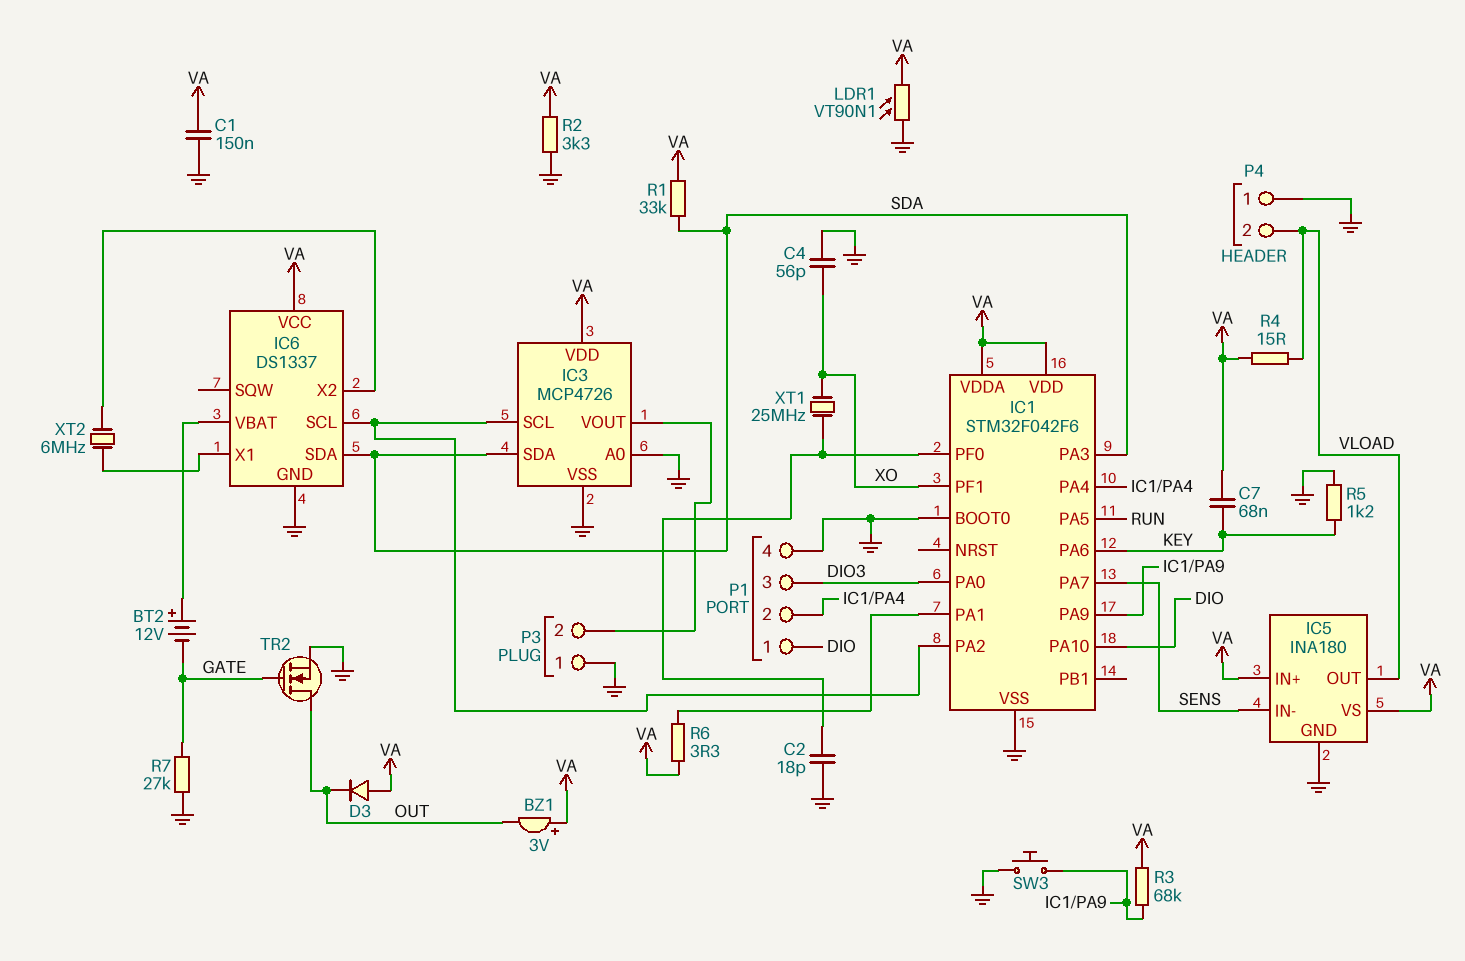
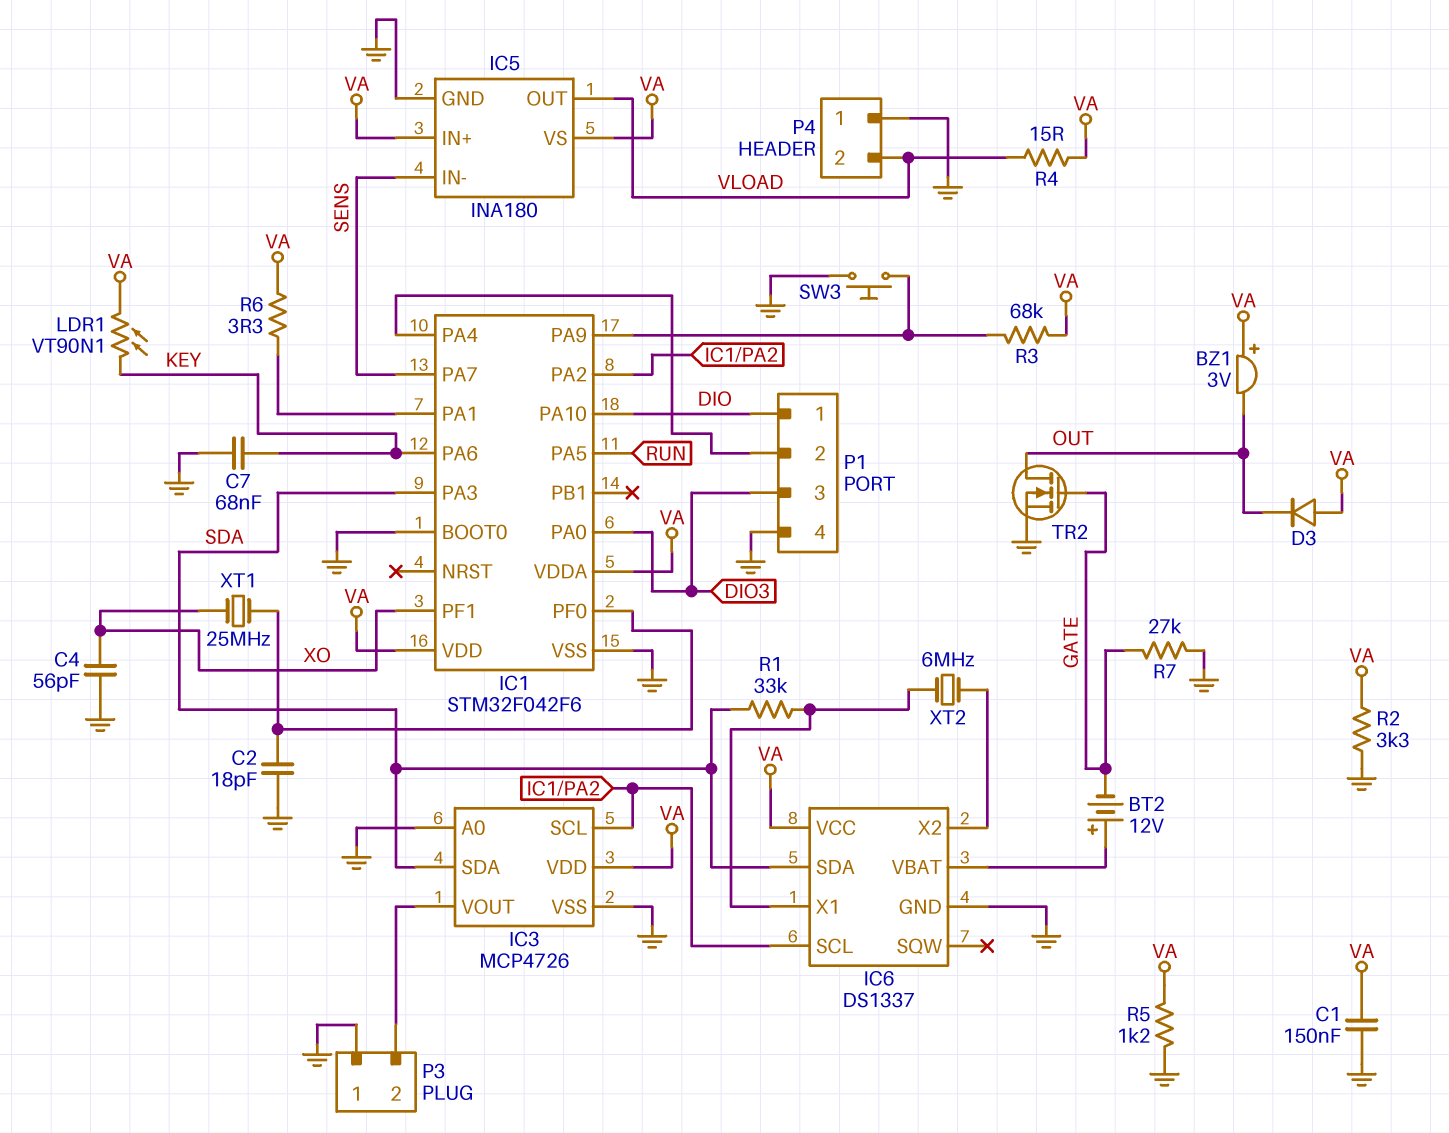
C7: 68nF (KEY, VA) -> 68nF (GND, KEY)
LDR1: VT90N1 (GND, VA) -> VT90N1 (KEY, VA)
R1: 33k (SDA, VA) -> 33k (IC6/X1, SDA)
R5: 1.2k (GND, KEY) -> 1.2k (GND, VA)

